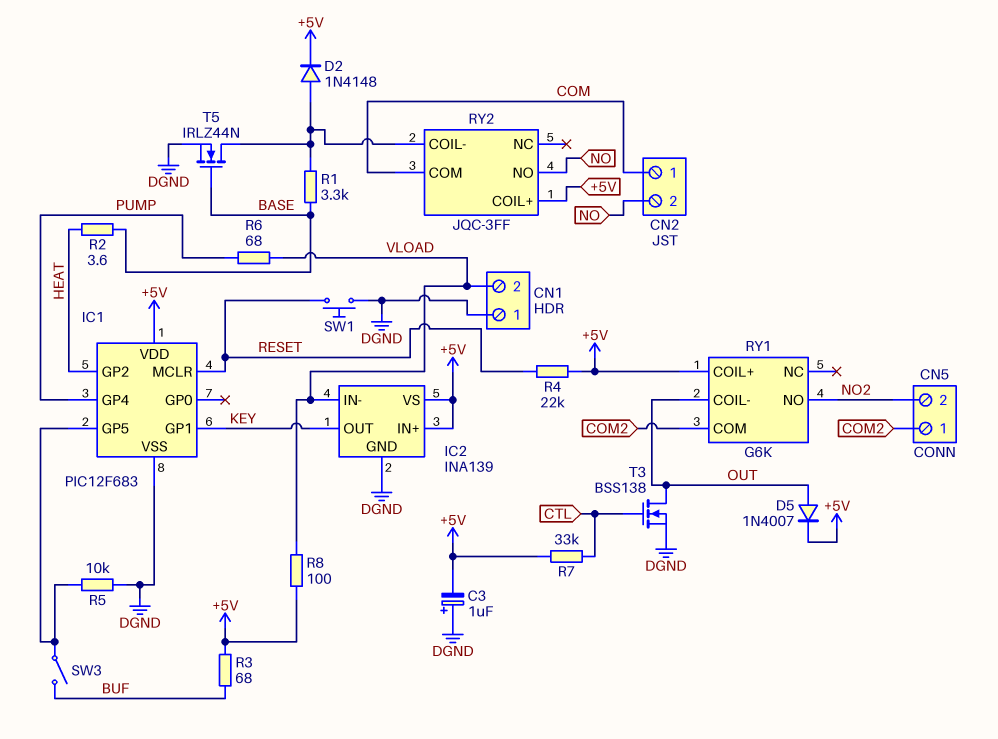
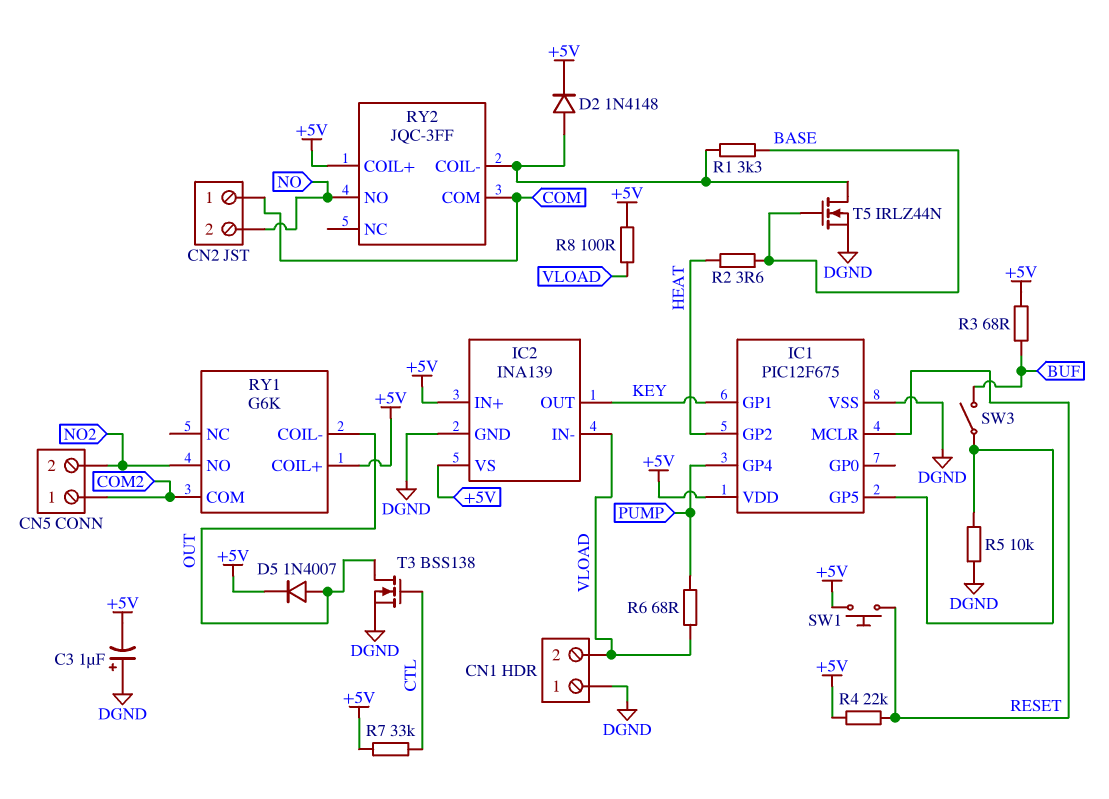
IC1: PIC12F683 -> PIC12F675
SW1: button (DGND, RESET) -> button (+5V, RESET)

